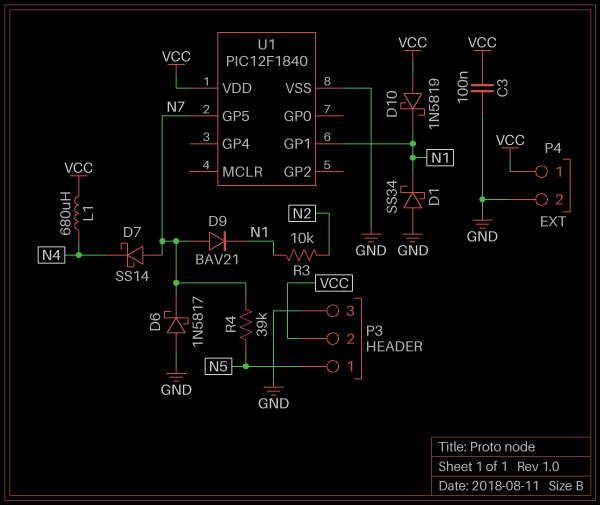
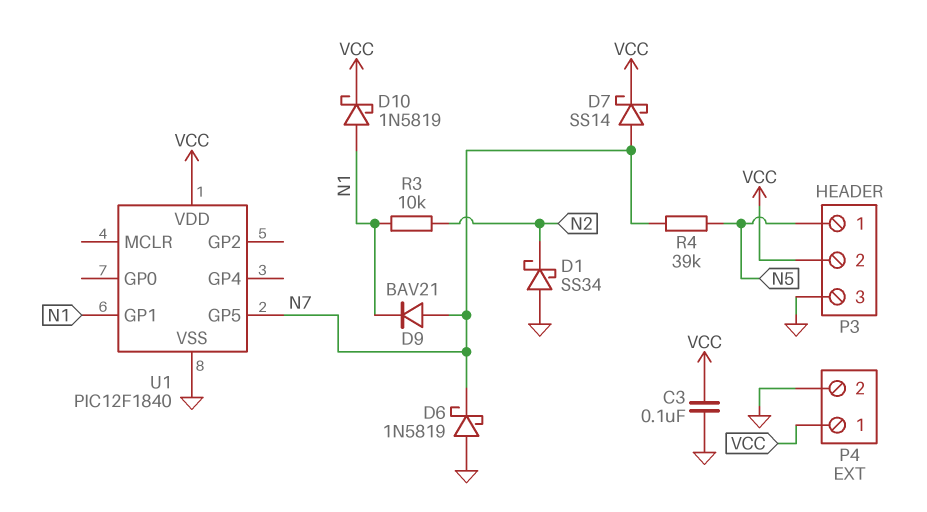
D1: schottky SS34 (A GND, K N1) -> schottky SS34 (A GND, K N2)
D6: schottky 1N5817 (A GND, K N7) -> schottky 1N5819 (A GND, K N7)
D7: schottky SS14 (A N7, K N4) -> schottky SS14 (A N7, K VCC)
D10: schottky 1N5819 (A VCC, K N1) -> schottky 1N5819 (A N1, K VCC)
L1: 680uH (N4, VCC) -> none

